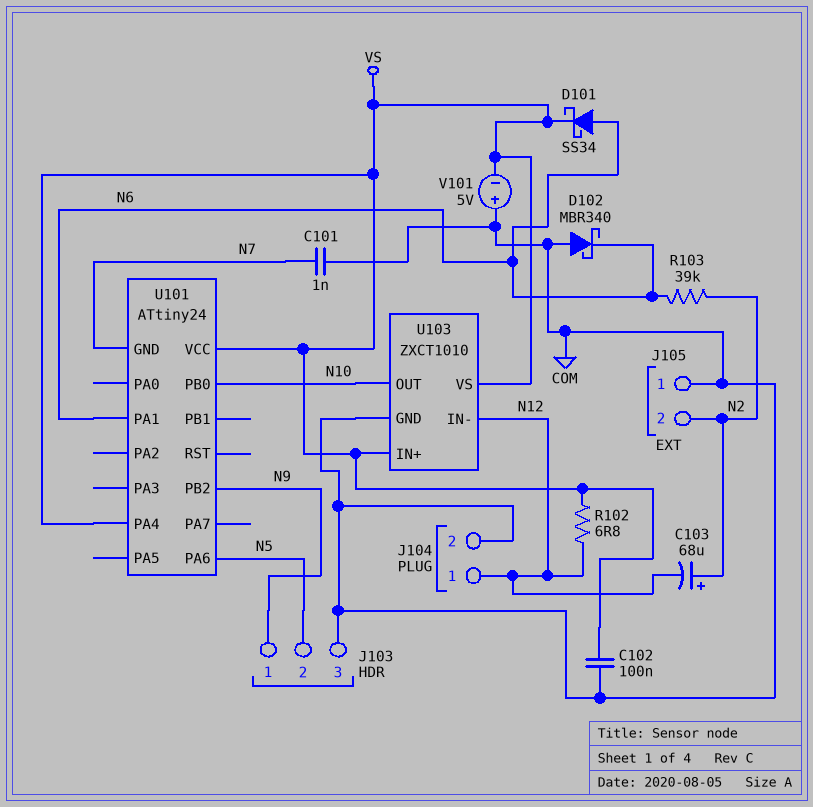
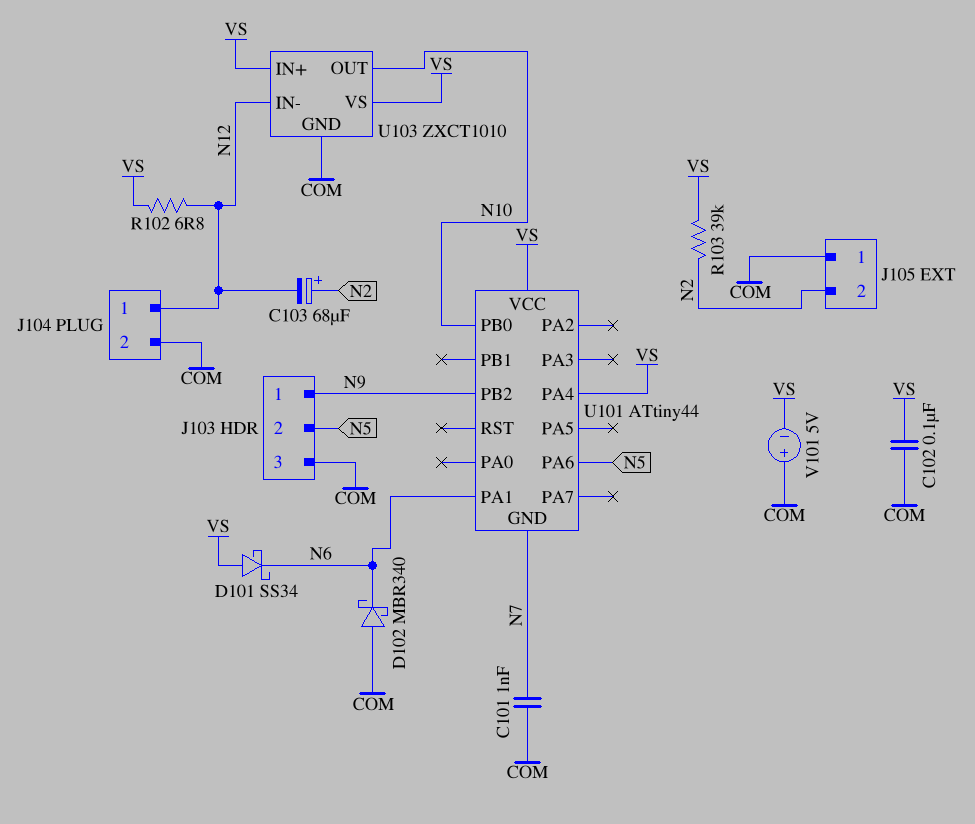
D101: schottky SS34 (A N6, K VS) -> schottky SS34 (A VS, K N6)
R103: 39k (N2, N6) -> 39k (N2, VS)
U101: ATtiny24 -> ATtiny44

